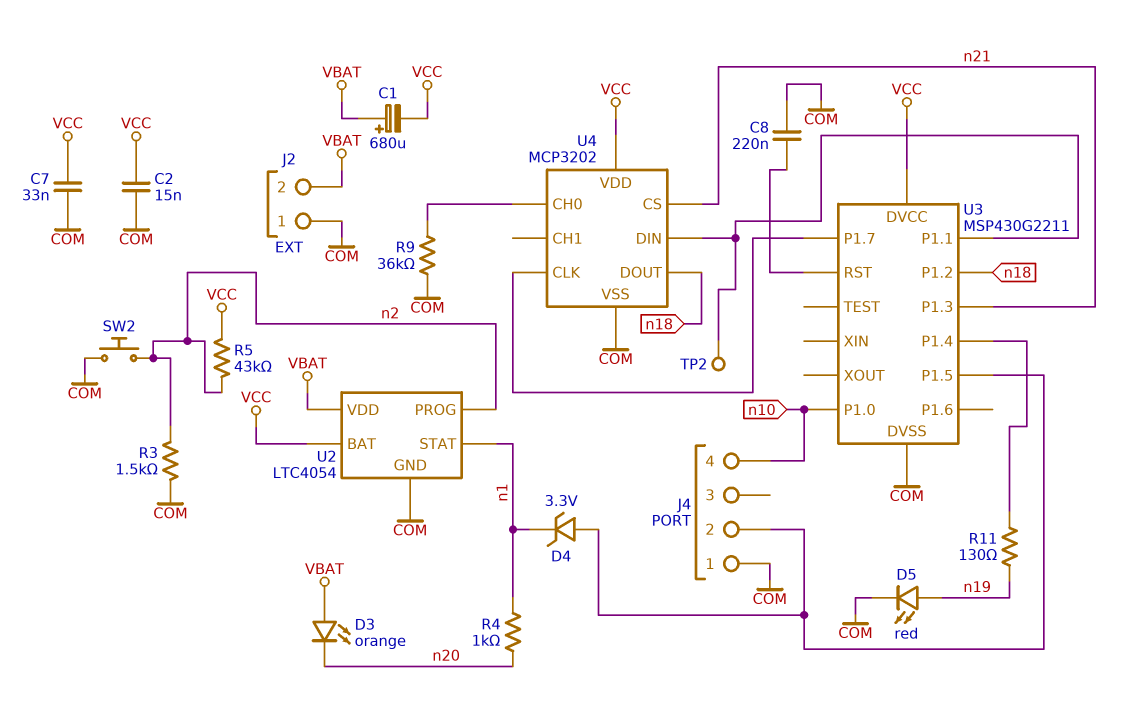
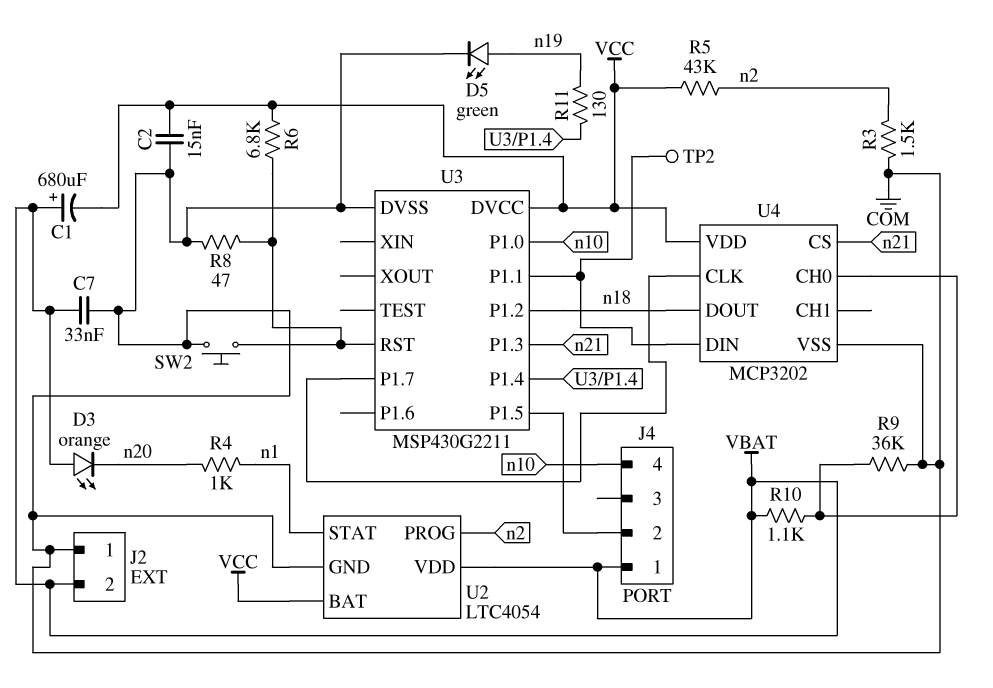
C7: 33nF (COM, VCC) -> 33nF (COM, VBAT)
C8: 220nF (COM, U3/RST) -> none
D4: zener 3.3V (A J4/2, K n1) -> none
D5: LED red (A n19, K COM) -> LED green (A n19, K COM)
J4 pin 1: COM -> VBAT
R6: none -> 6.8k (U3/RST, VCC)
R8: none -> 47 (COM, U3/RST)
R10: none -> 1.1k (U4/CH0, VBAT)
SW2: button (COM, n2) -> button (COM, U3/RST)

